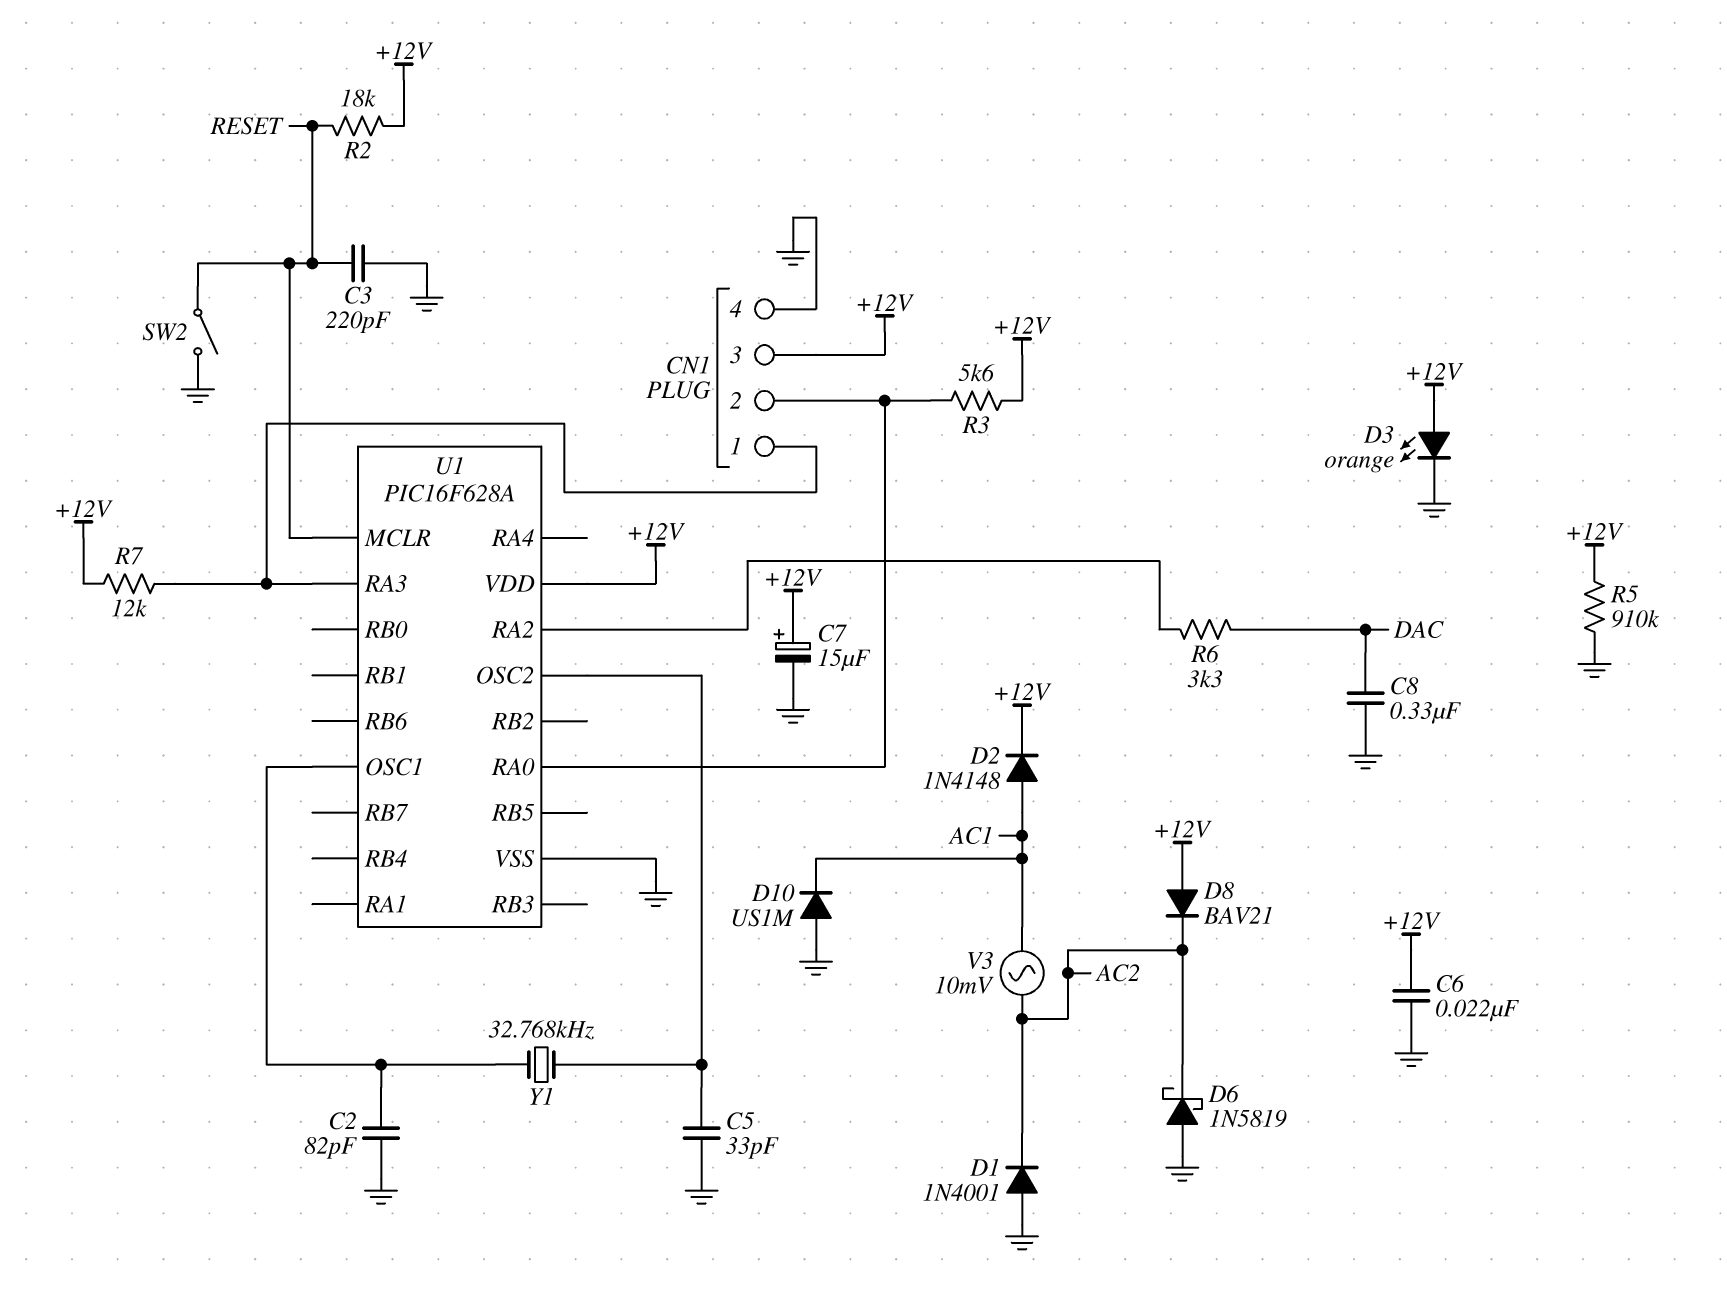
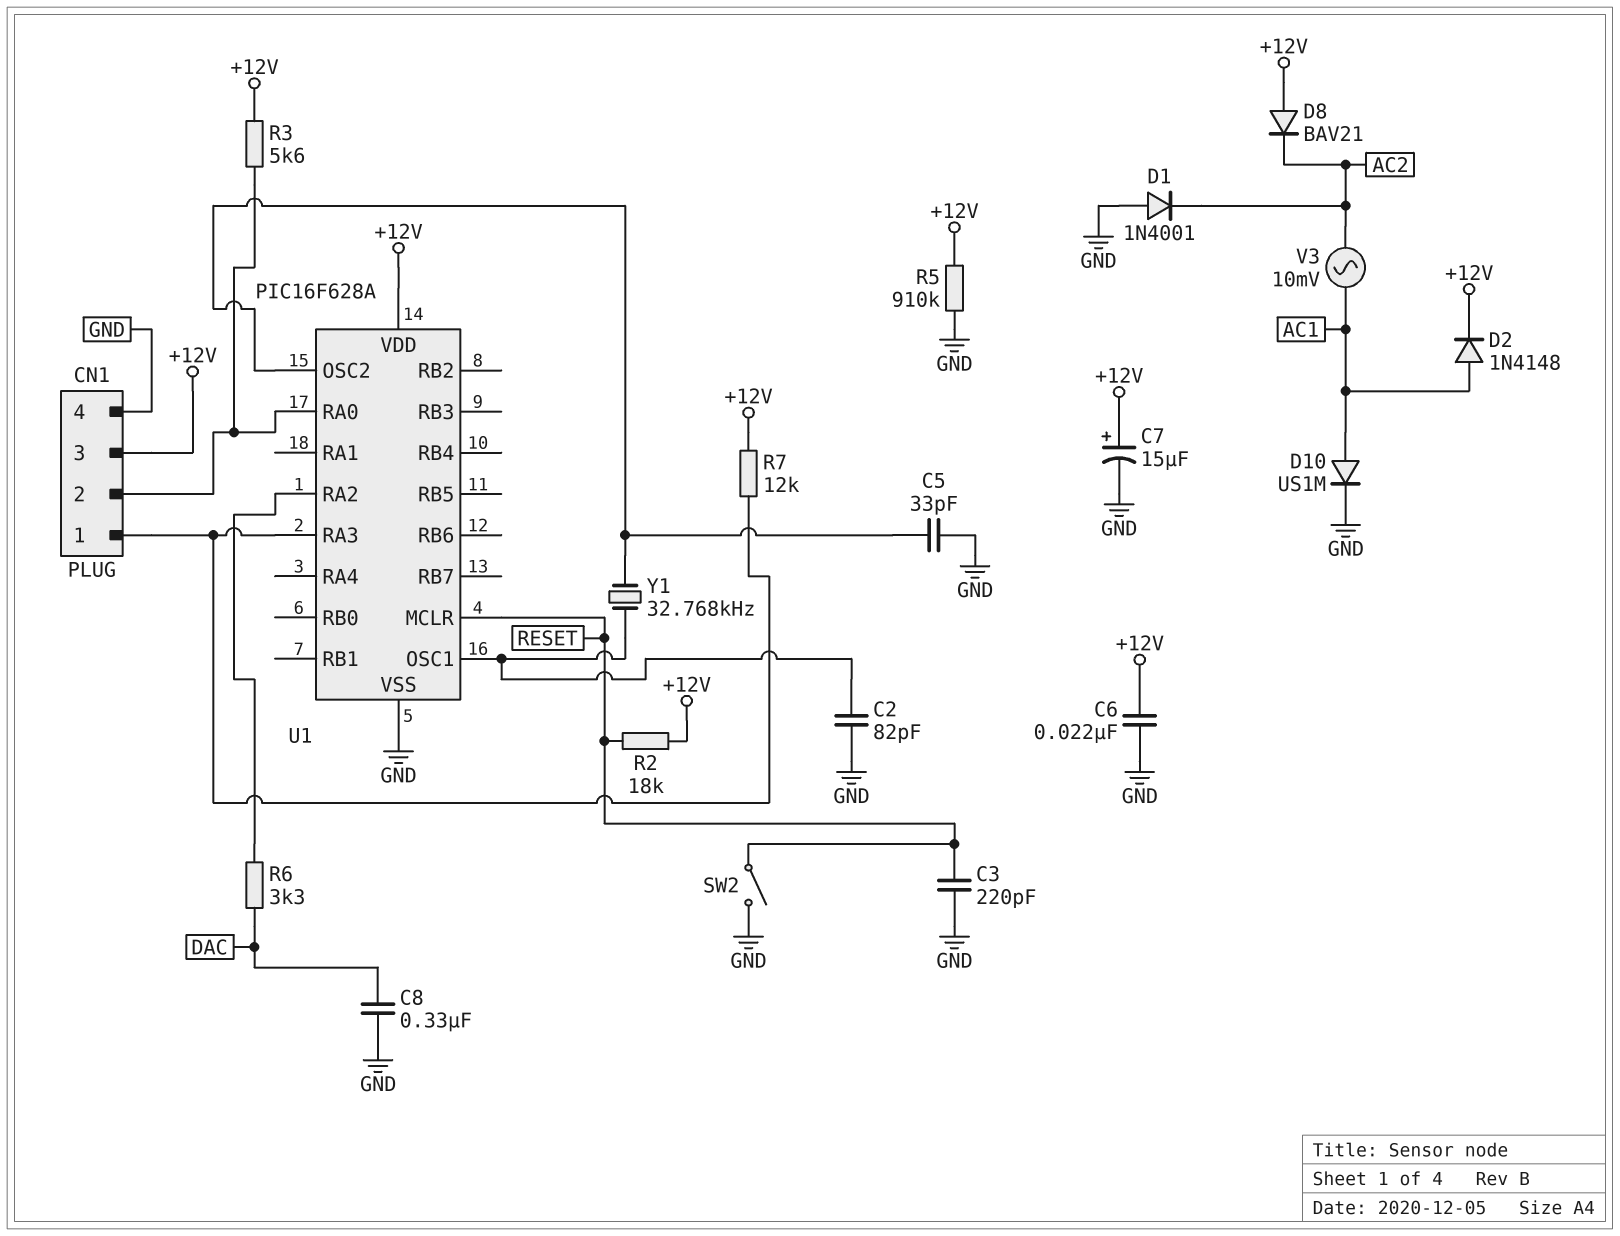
D3: LED orange (A +12V, K GND) -> none
D6: schottky 1N5819 (A GND, K AC2) -> none
D10: diode US1M (A GND, K AC1) -> diode US1M (A AC1, K GND)

